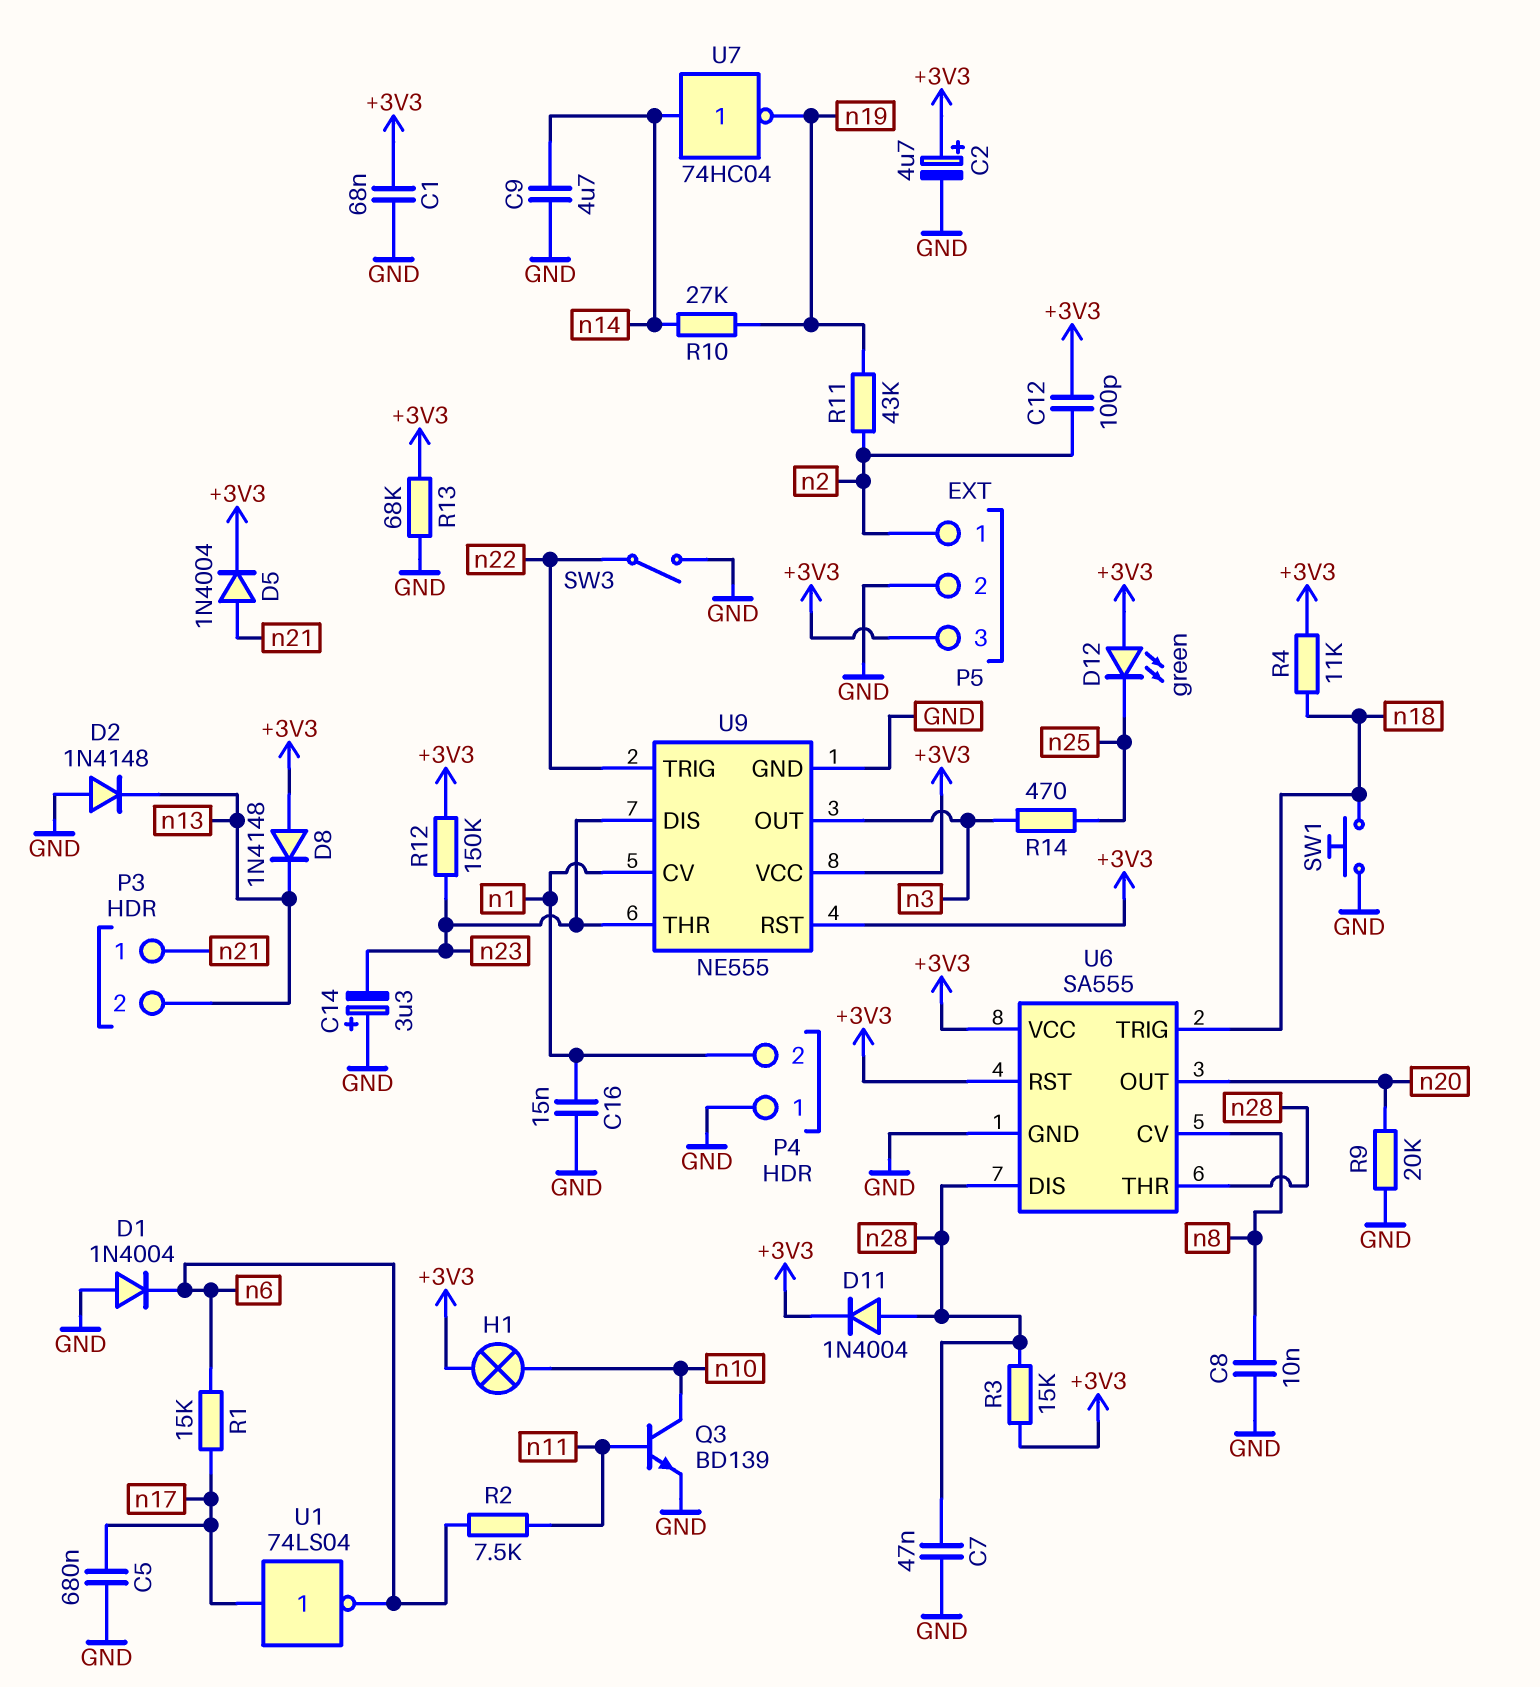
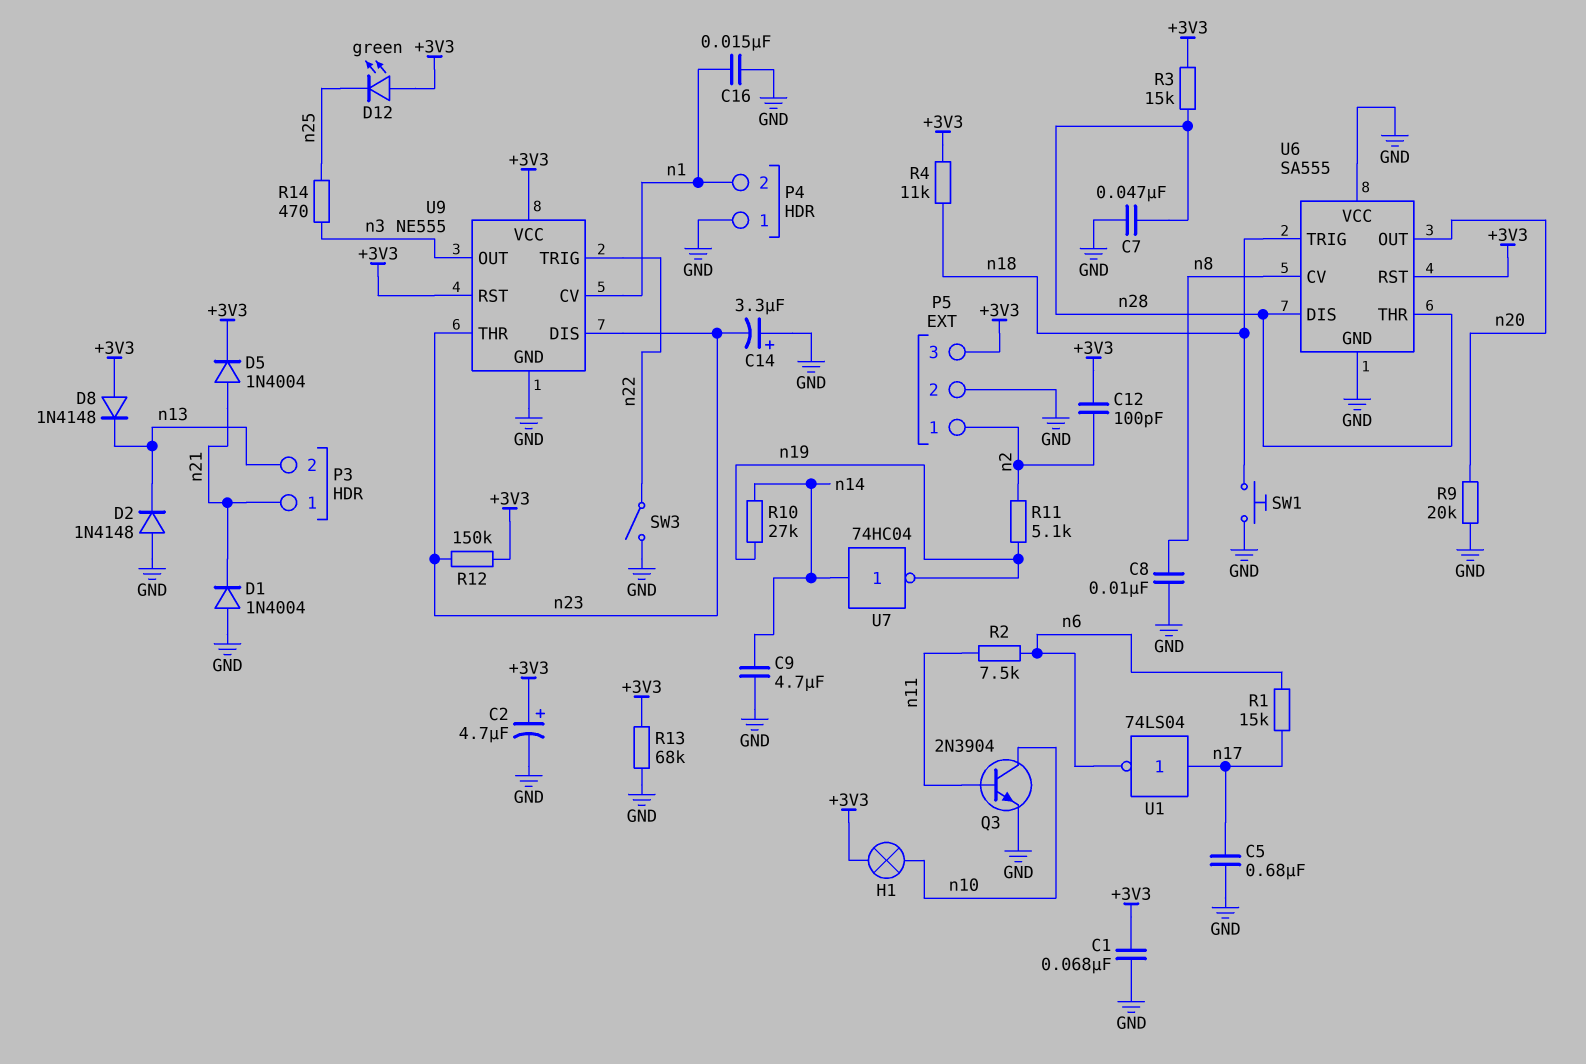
D1: diode 1N4004 (A GND, K n6) -> diode 1N4004 (A GND, K n21)
D11: diode 1N4004 (A n28, K +3V3) -> none
Q3: NPN BD139 (B n11, C n10, E GND) -> NPN 2N3904 (B n11, C n10, E GND)
R11: 43k (n2, n19) -> 5.1k (n2, n19)
U6 pin VCC: +3V3 -> GND

